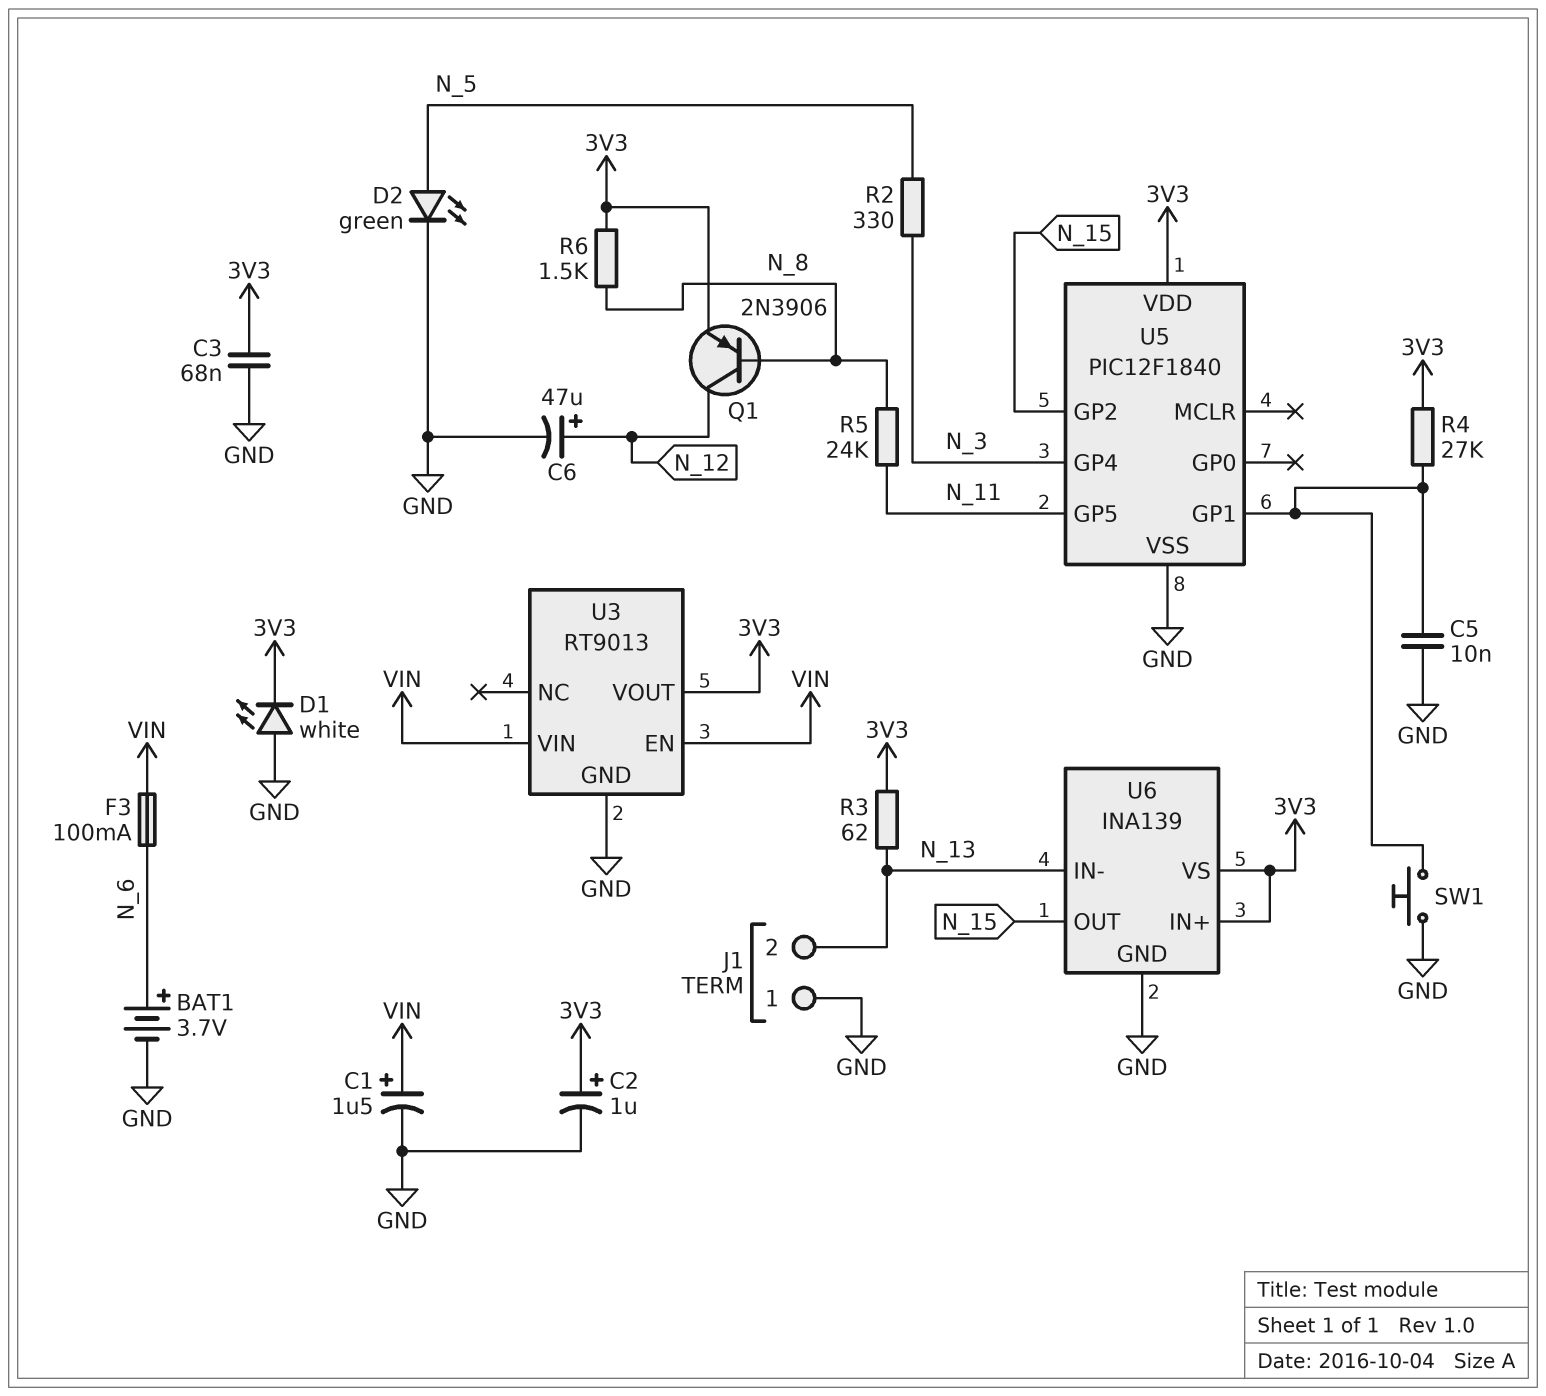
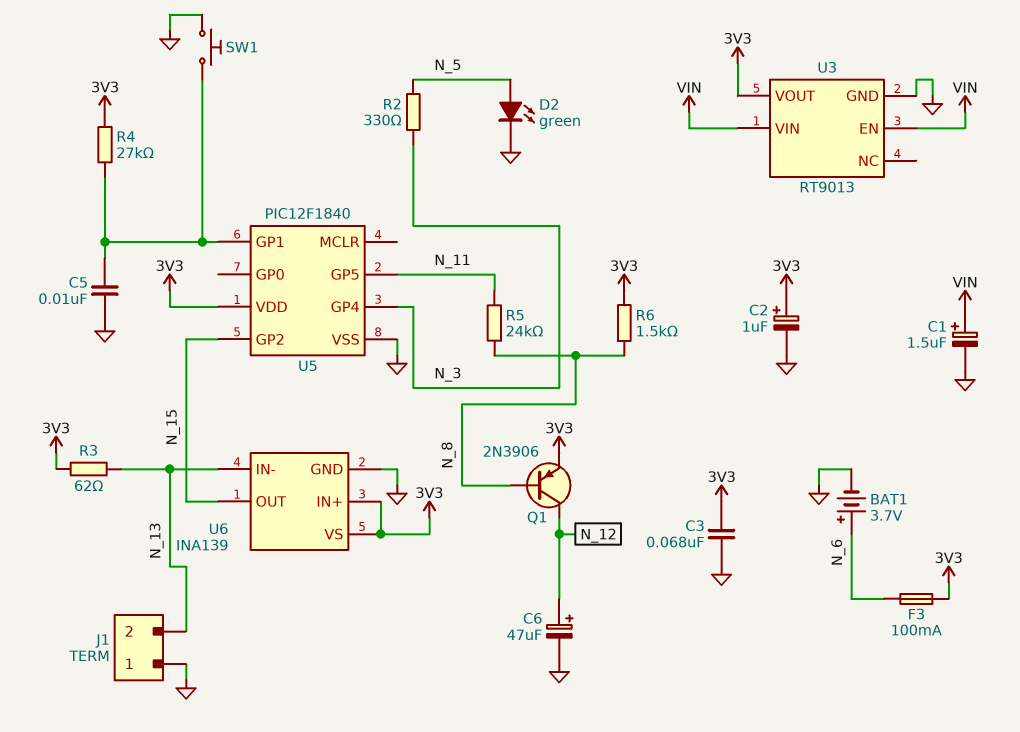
D1: LED white (A GND, K 3V3) -> none
F3: 100mA (N_6, VIN) -> 100mA (3V3, N_6)

